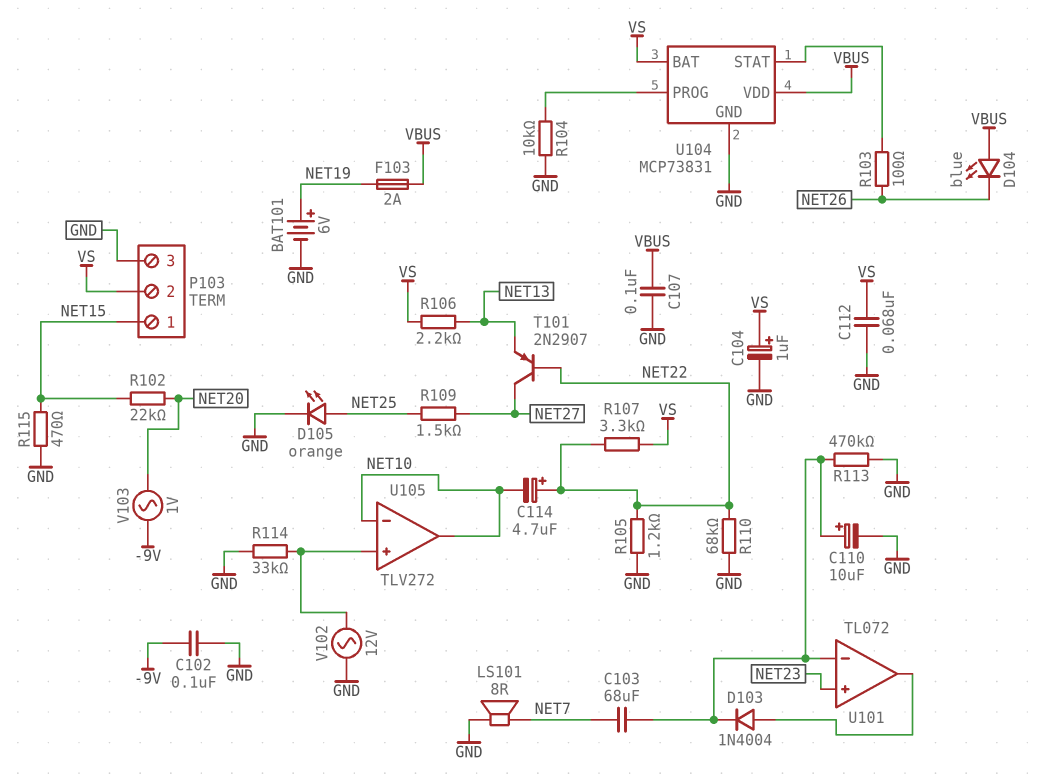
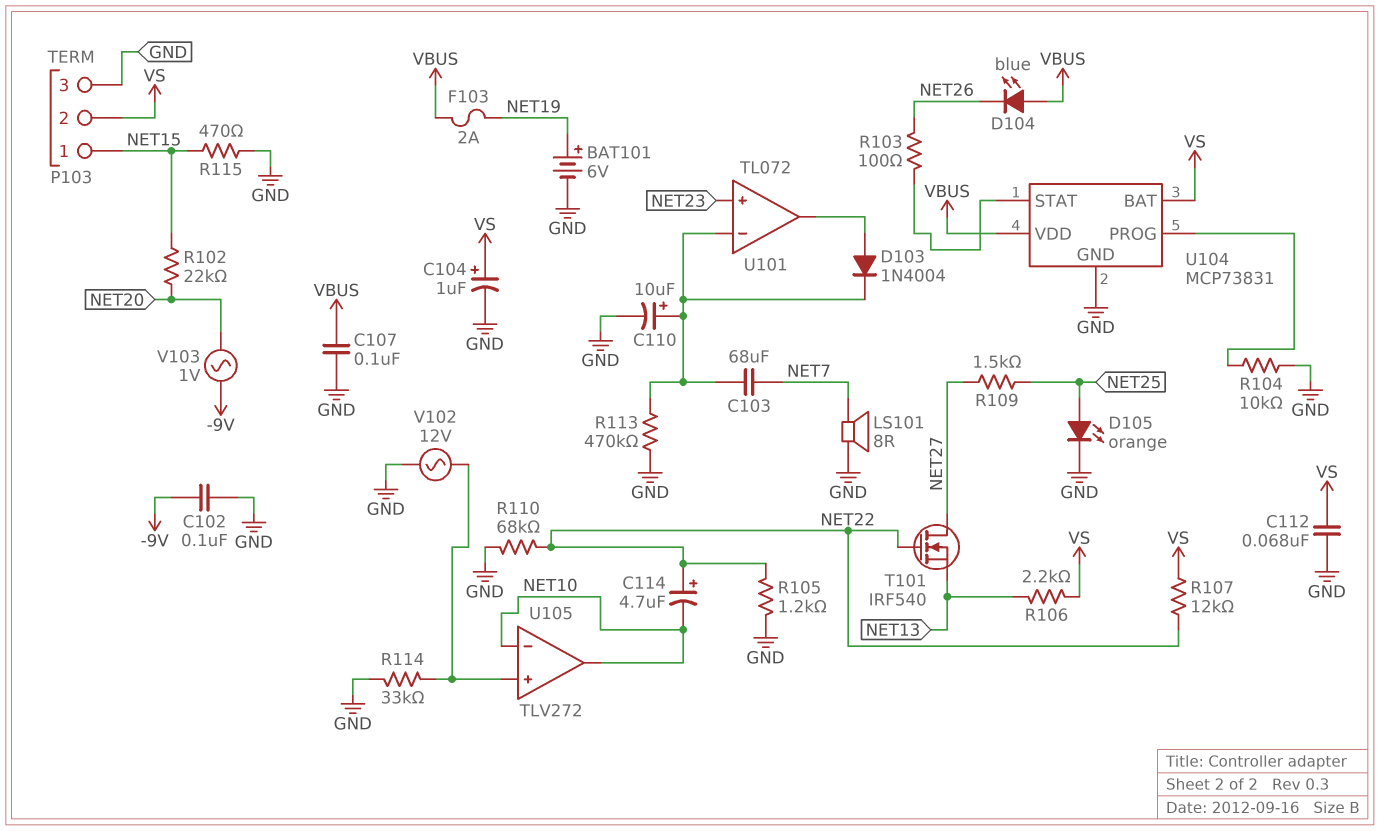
R107: 3.3k (NET22, VS) -> 12k (NET22, VS)
T101: PNP 2N2907 (B NET22, C NET27, E NET13) -> NMOS IRF540 (G NET22, D NET27, S NET13)

